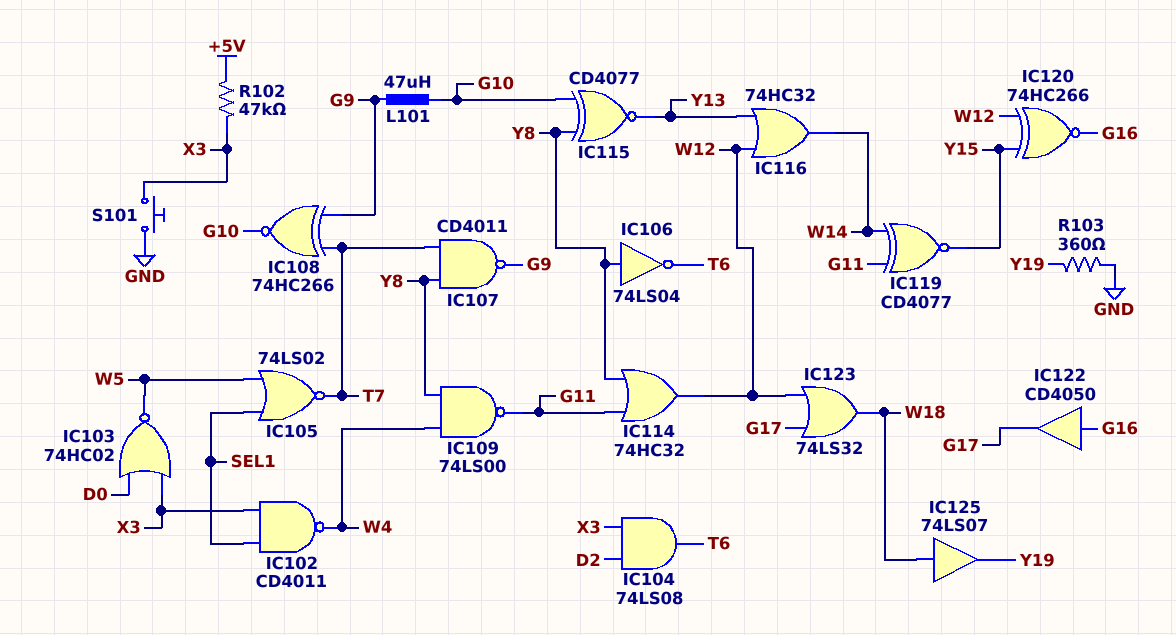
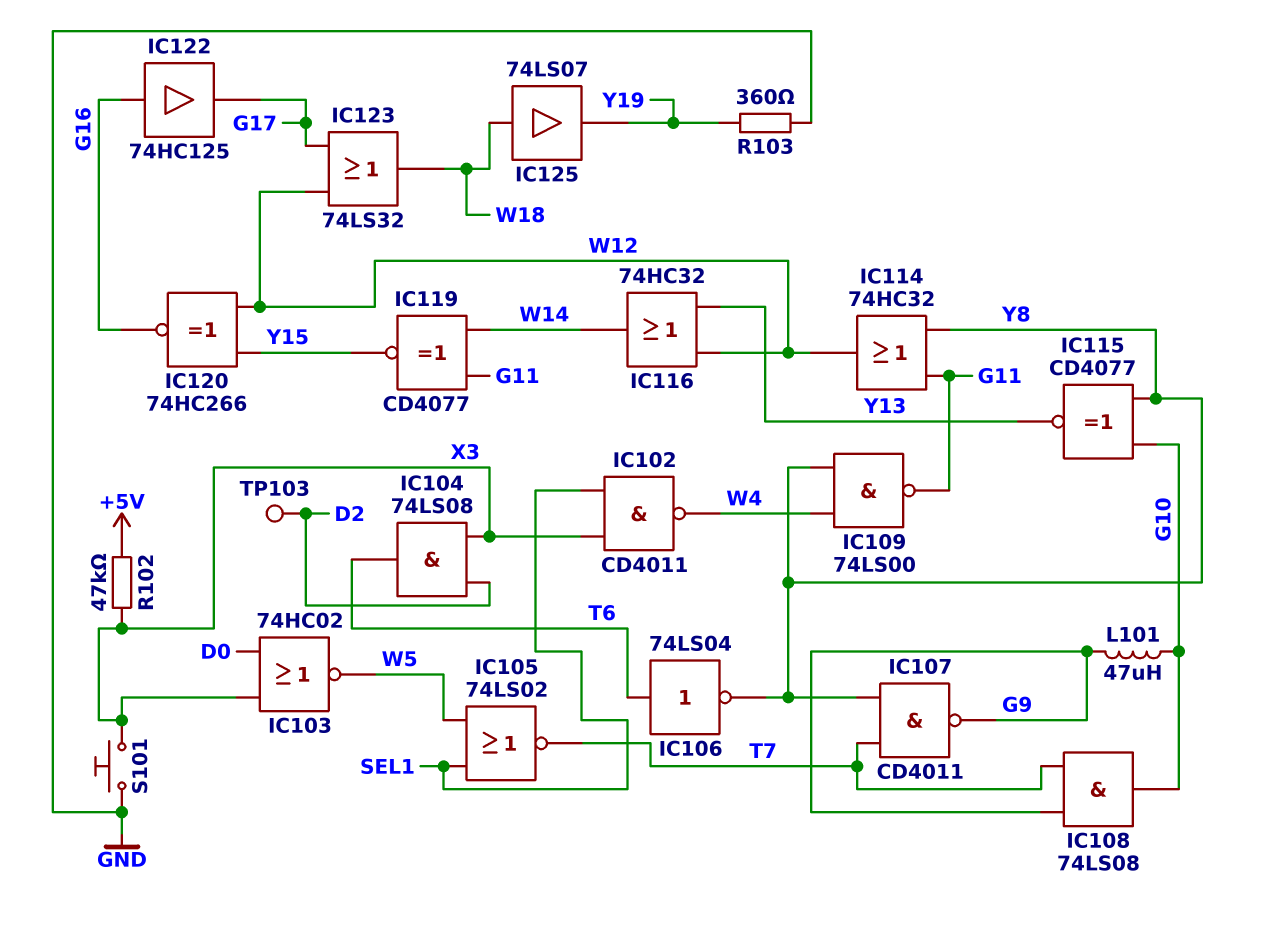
IC106: NOT 74LS04 (in Y8, out T6) -> NOT 74LS04 (in T6, out Y8)
IC108: XNOR 74HC266 (in G9, in T7, out G10) -> AND 74LS08 (in G9, in T7, out G10)
IC122: buffer CD4050 (in G16, out G17) -> buffer 74HC125 (in G16, out G17)
TP103: none -> test point (D2)

